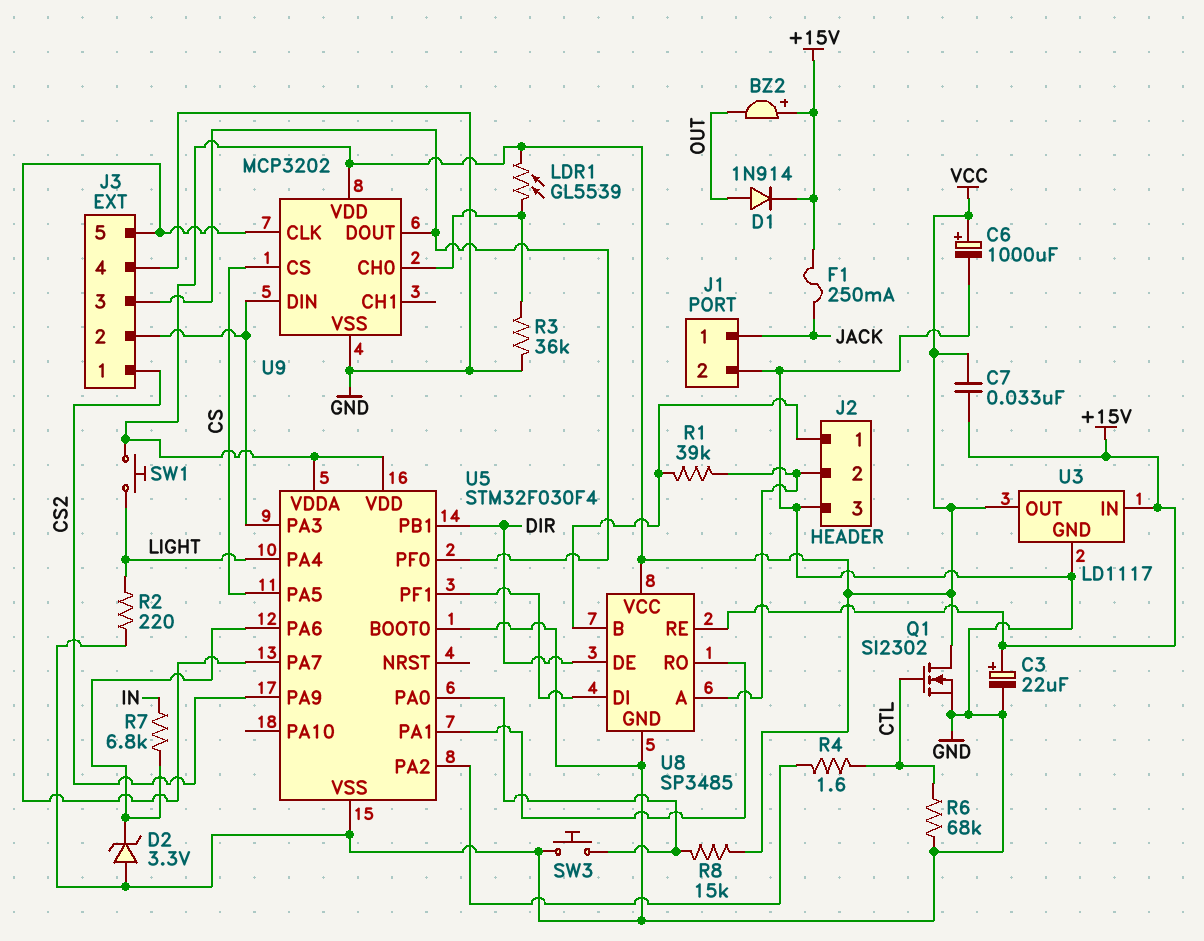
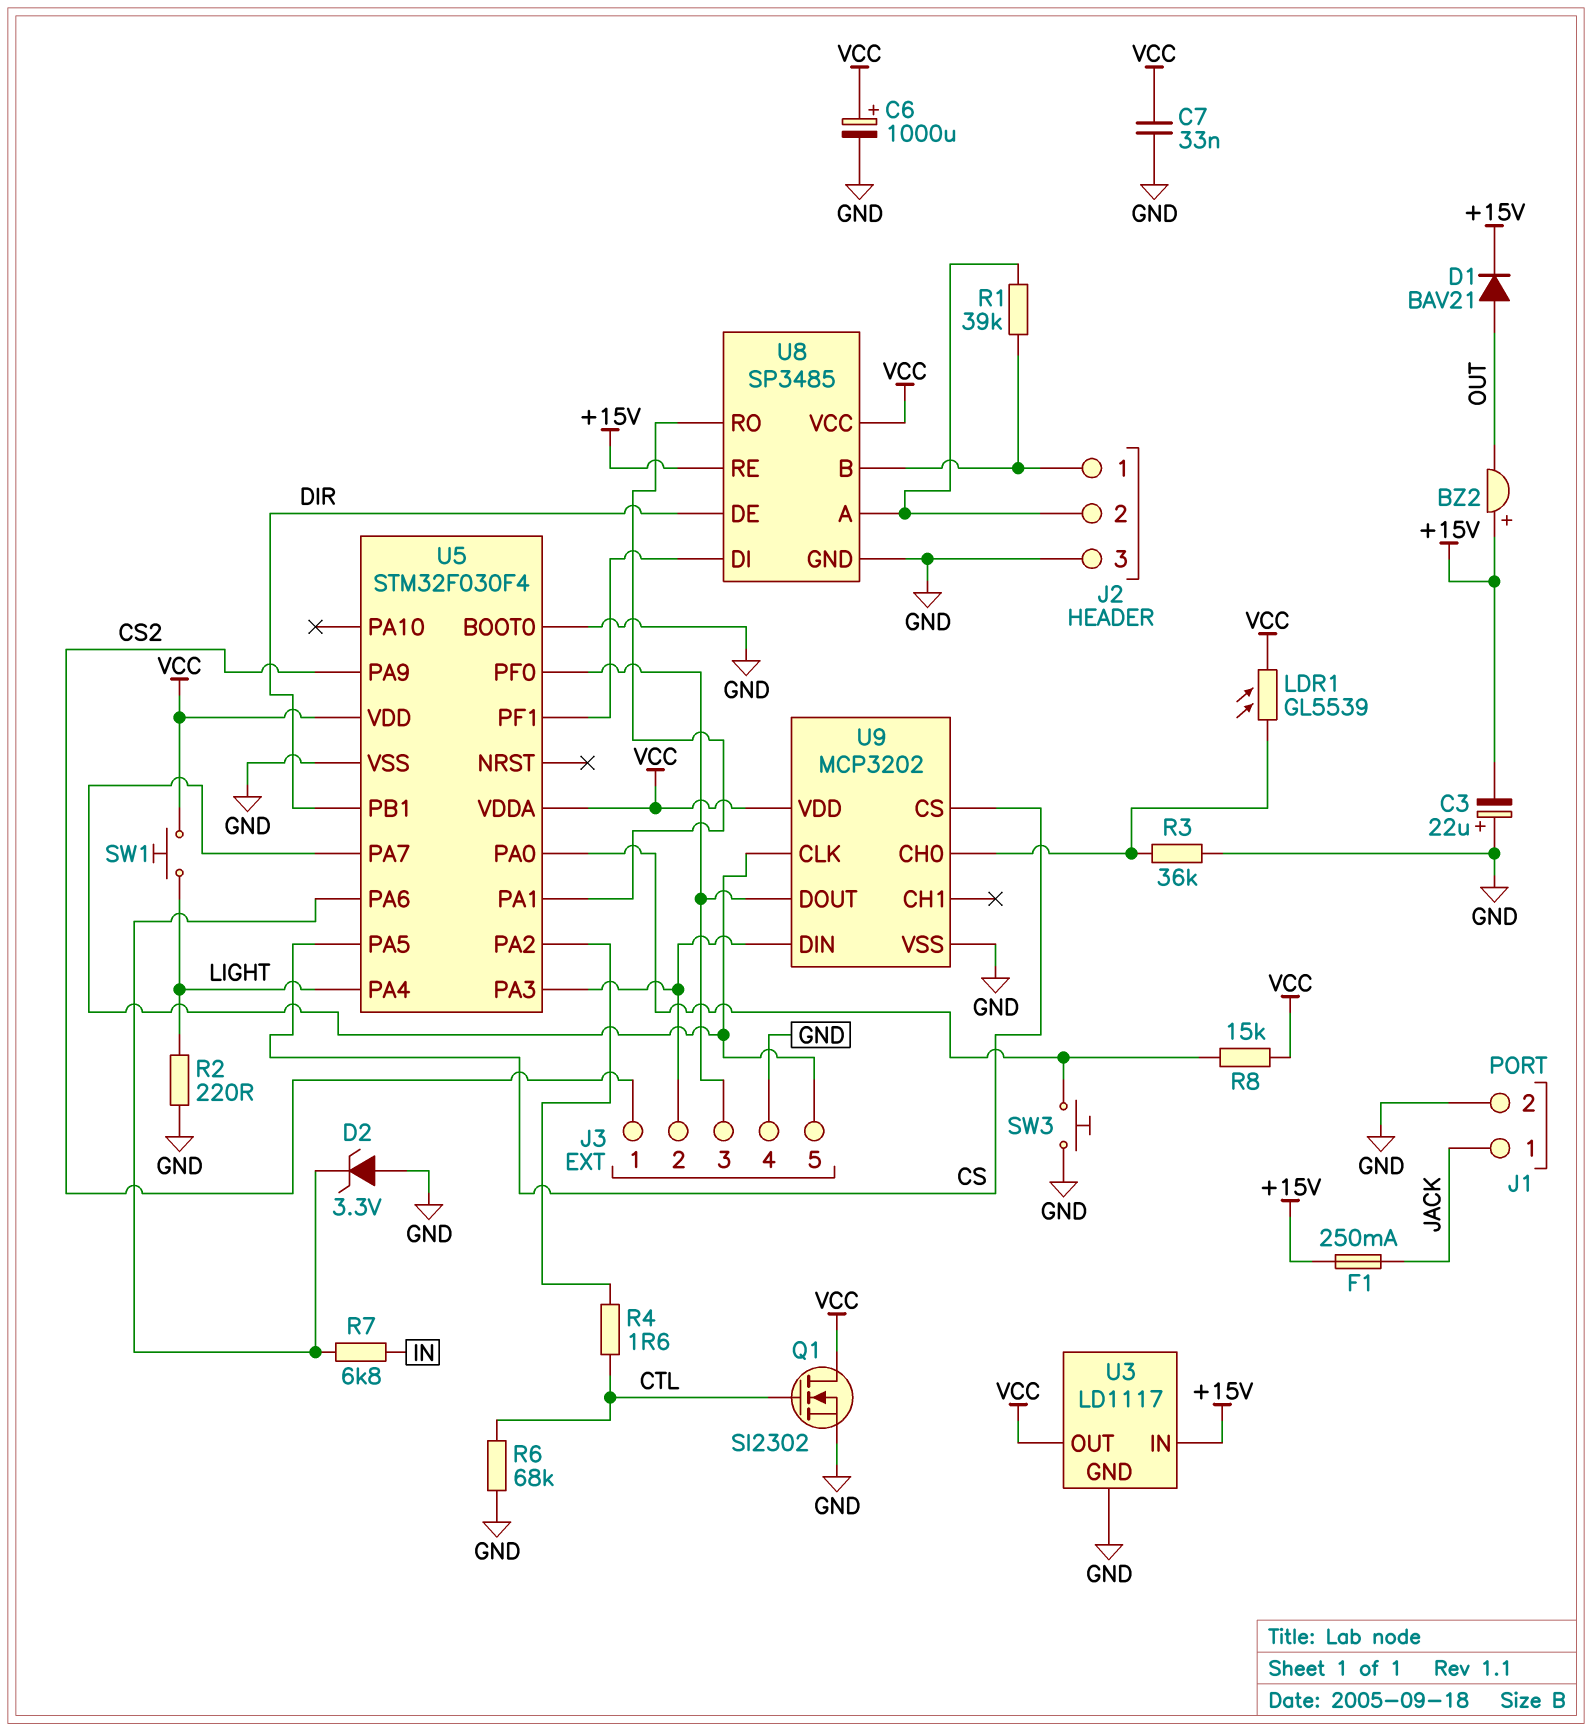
C3: 22uF (plus +15V, minus GND) -> 22uF (plus GND, minus +15V)
C7: 33nF (+15V, VCC) -> 33nF (GND, VCC)
D1: diode 1N914 (A OUT, K +15V) -> diode BAV21 (A OUT, K +15V)

